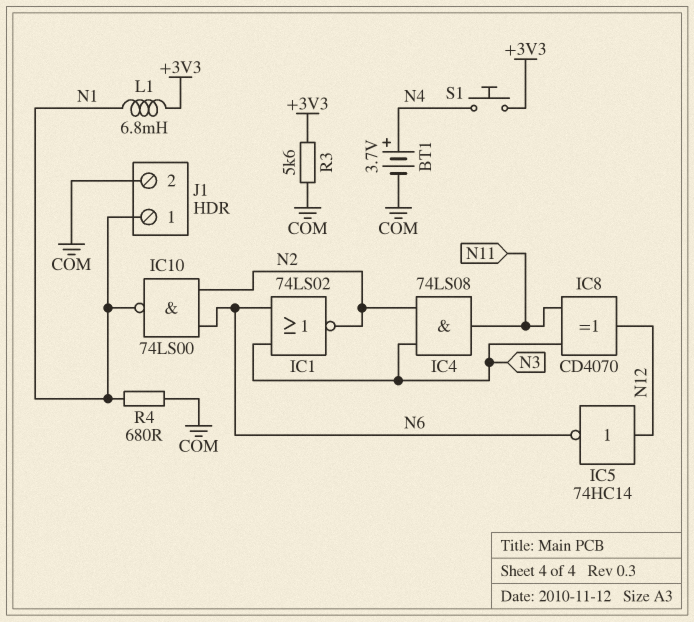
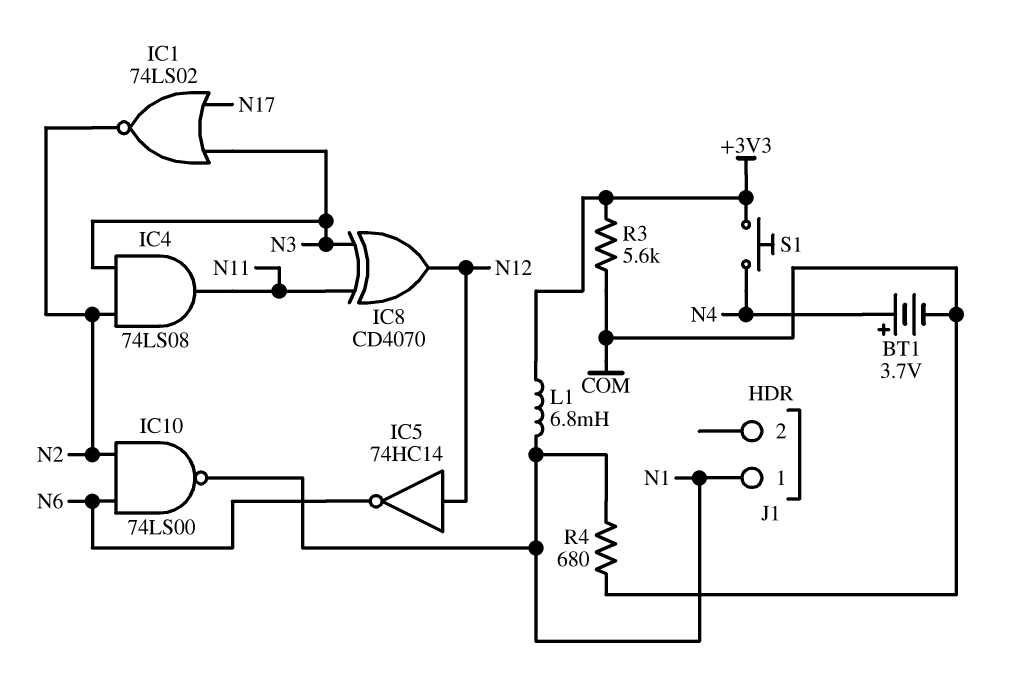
IC1: NOR 74LS02 (in N3, in N6, out N2) -> NOR 74LS02 (in N3, in N17, out N2)
J1 pin 2: COM -> none

